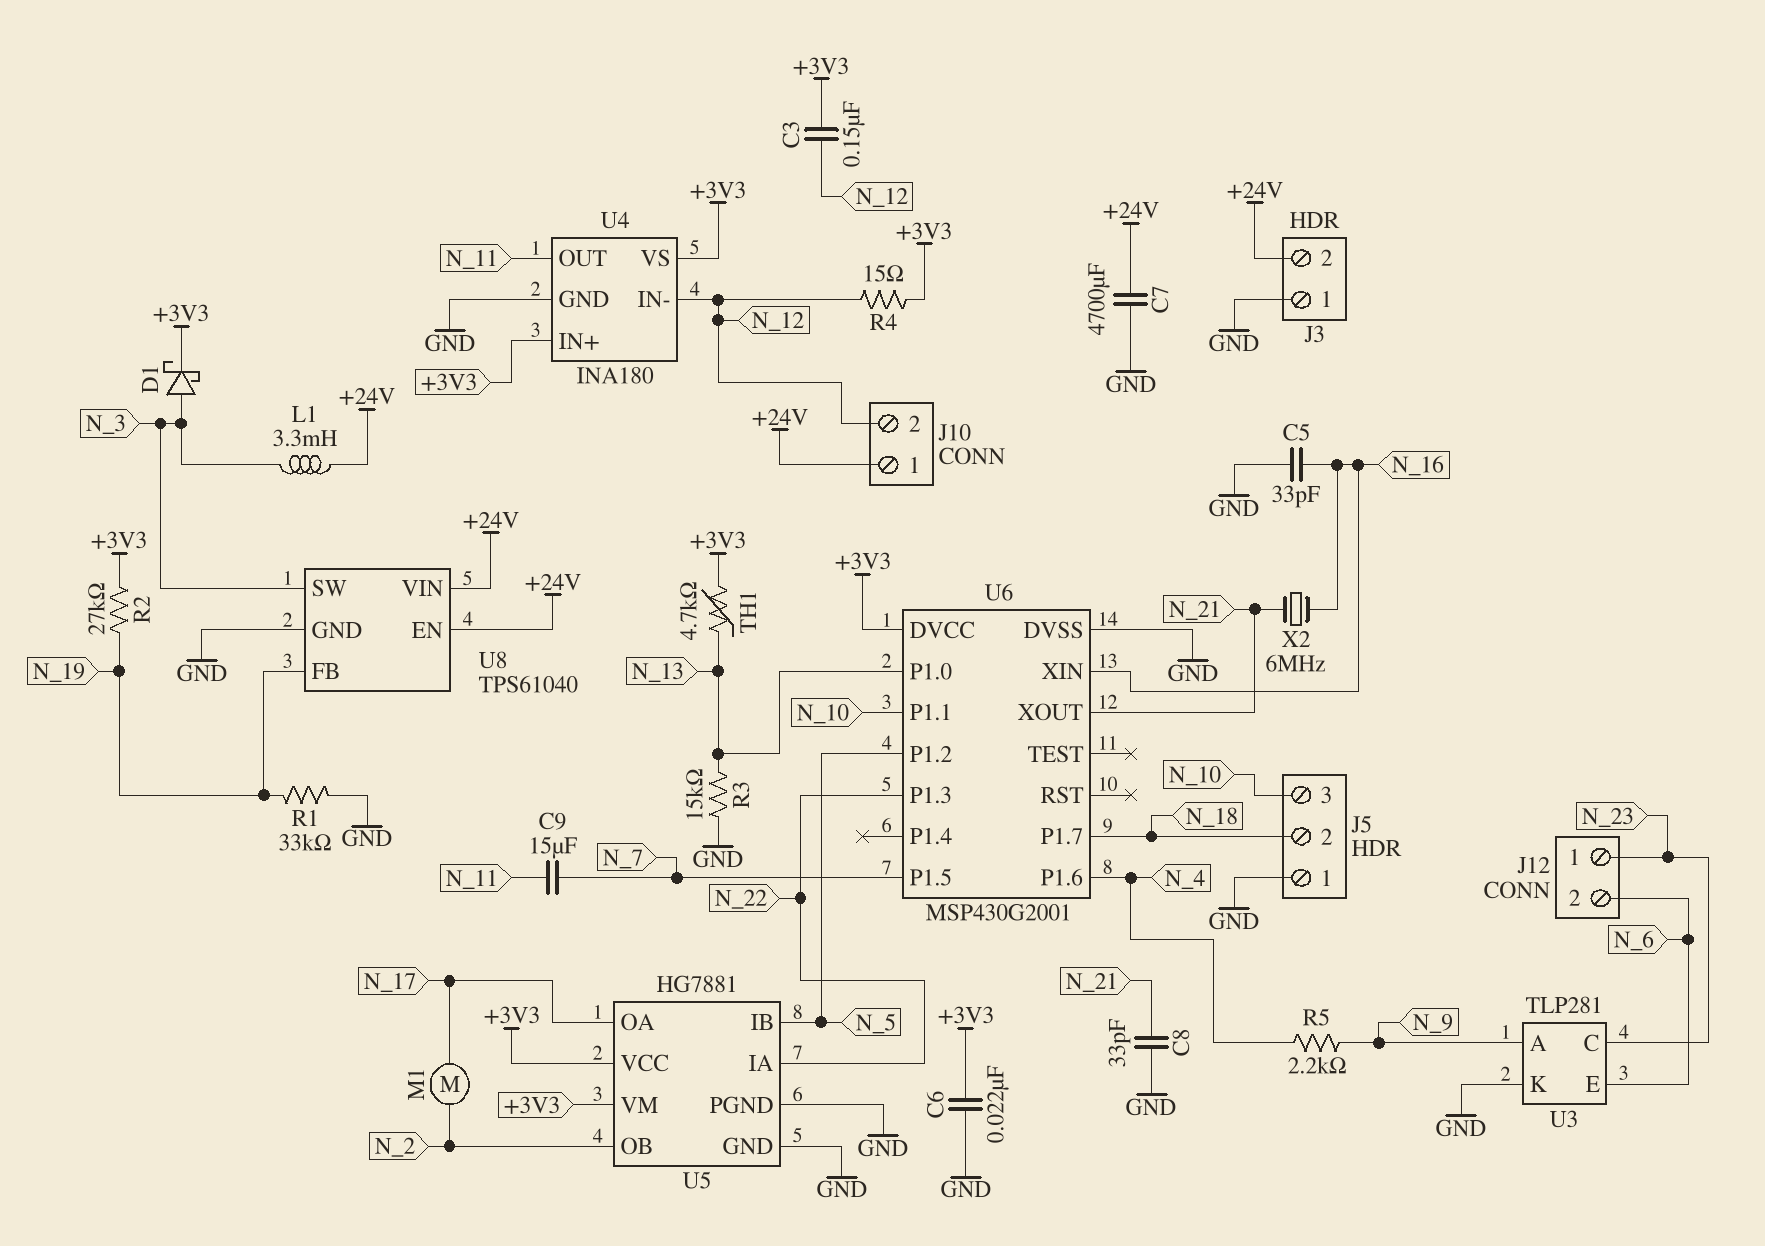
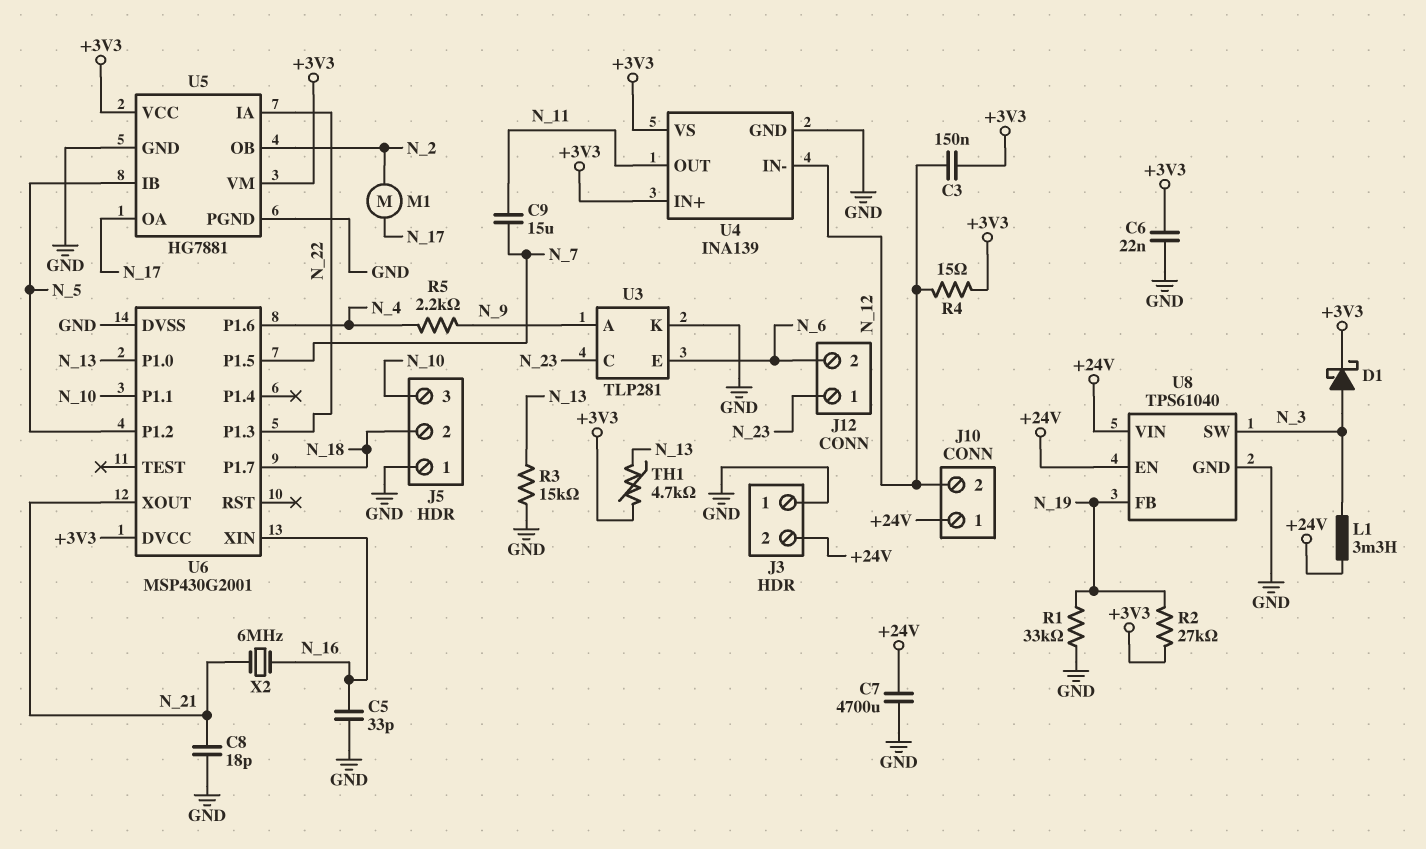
C8: 33pF (GND, N_21) -> 18pF (GND, N_21)
U4: INA180 -> INA139

